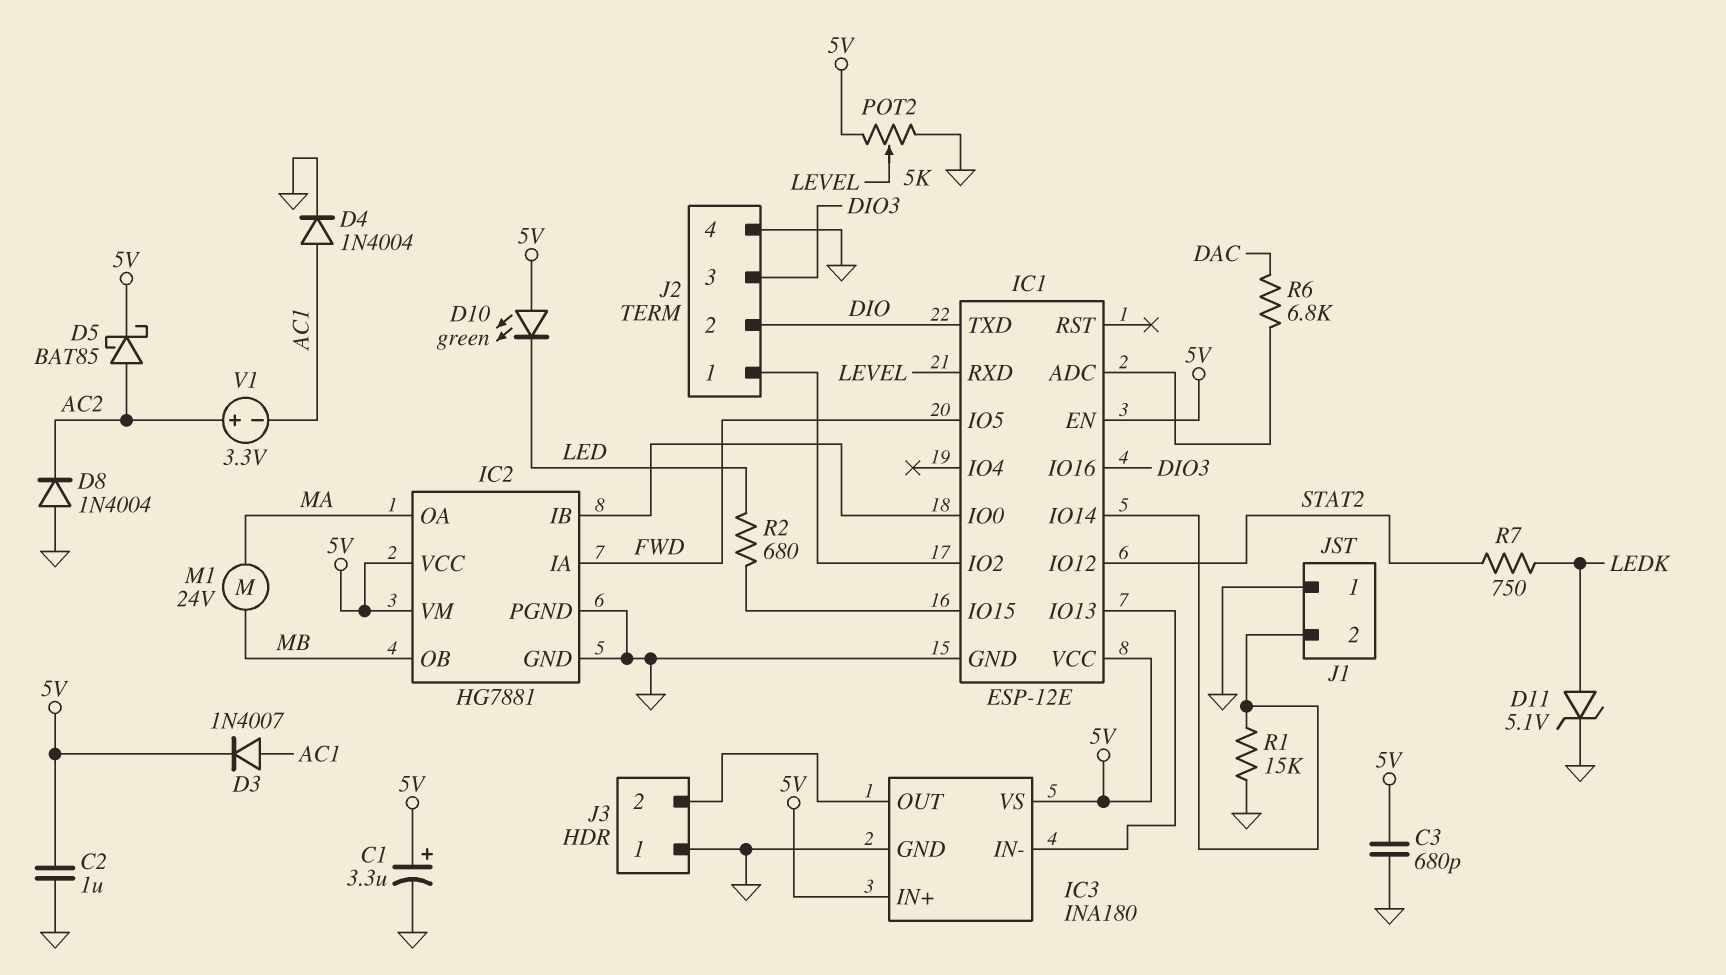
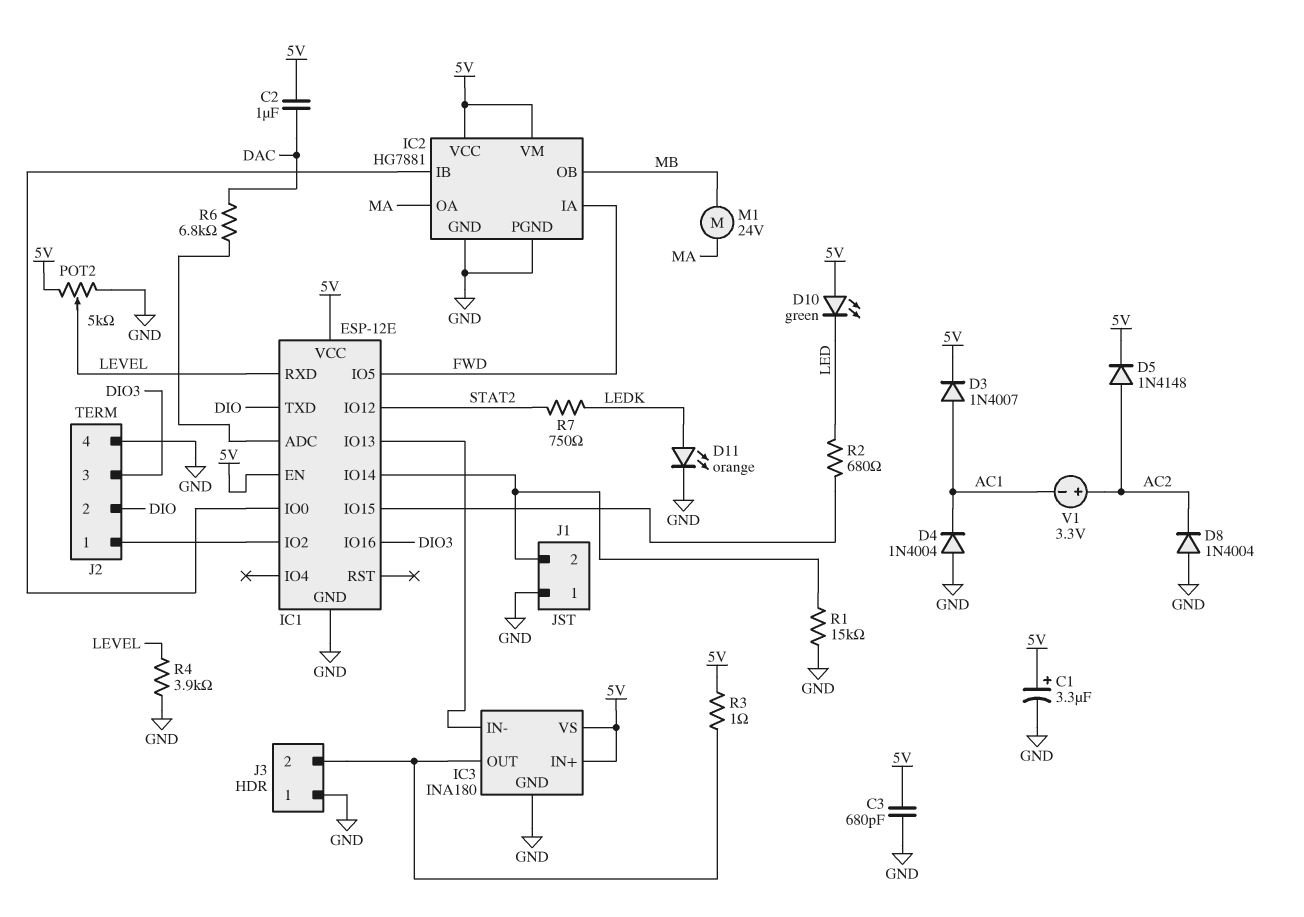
C2: 1uF (5V, GND) -> 1uF (5V, DAC)
D4: diode 1N4004 (A AC1, K GND) -> diode 1N4004 (A GND, K AC1)
D5: schottky BAT85 (A AC2, K 5V) -> diode 1N4148 (A AC2, K 5V)
D11: zener 5.1V (A LEDK, K GND) -> LED orange (A LEDK, K GND)
R3: none -> 1 (5V, IC3/OUT)
R4: none -> 3.9k (GND, LEVEL)

